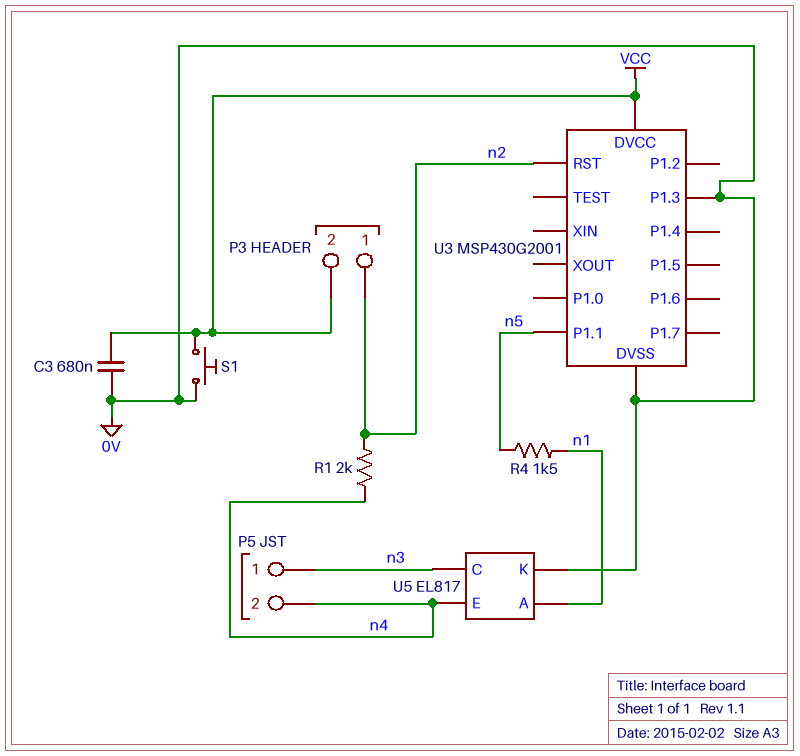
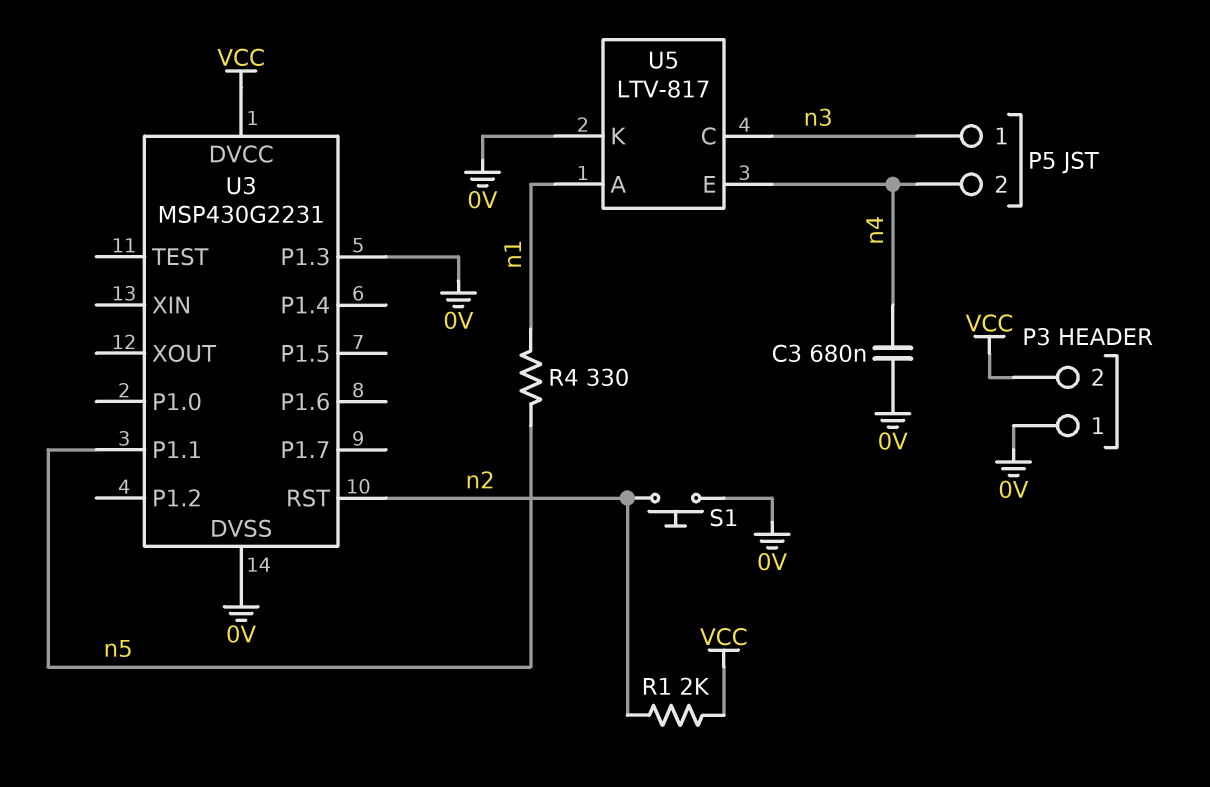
C3: 680nF (0V, VCC) -> 680nF (0V, n4)
P3 pin 1: n2 -> 0V
R1: 2k (n2, n4) -> 2k (VCC, n2)
R4: 1.5k (n1, n5) -> 330 (n1, n5)
S1: button (0V, VCC) -> button (0V, n2)
U3: MSP430G2001 -> MSP430G2231
U5: EL817 -> LTV-817

